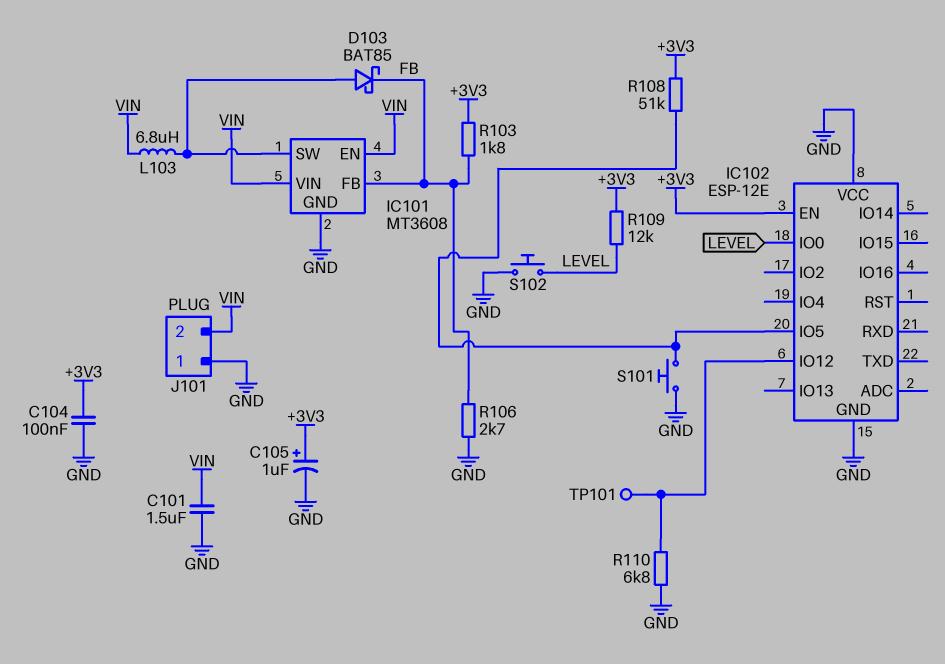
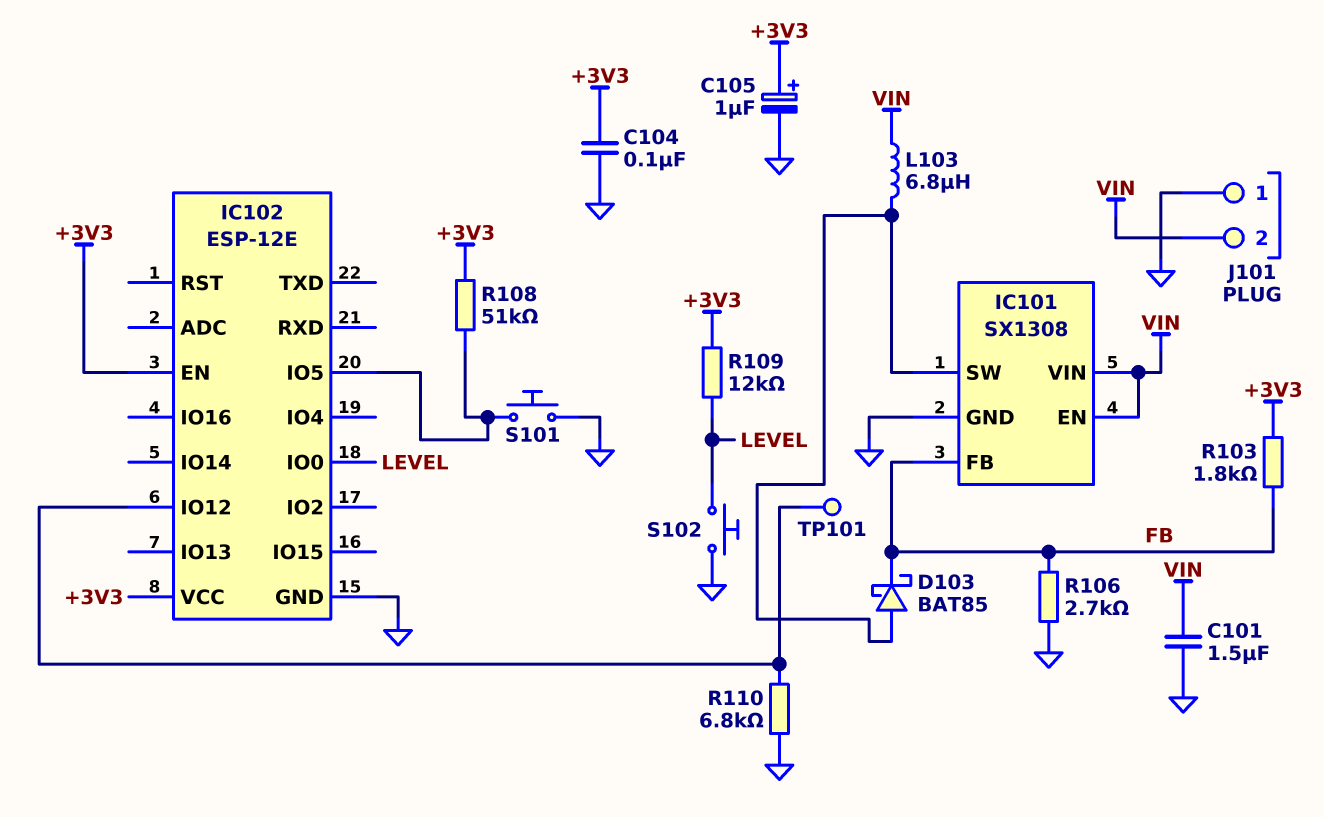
IC101: MT3608 -> SX1308
IC102 pin VCC: GND -> +3V3

